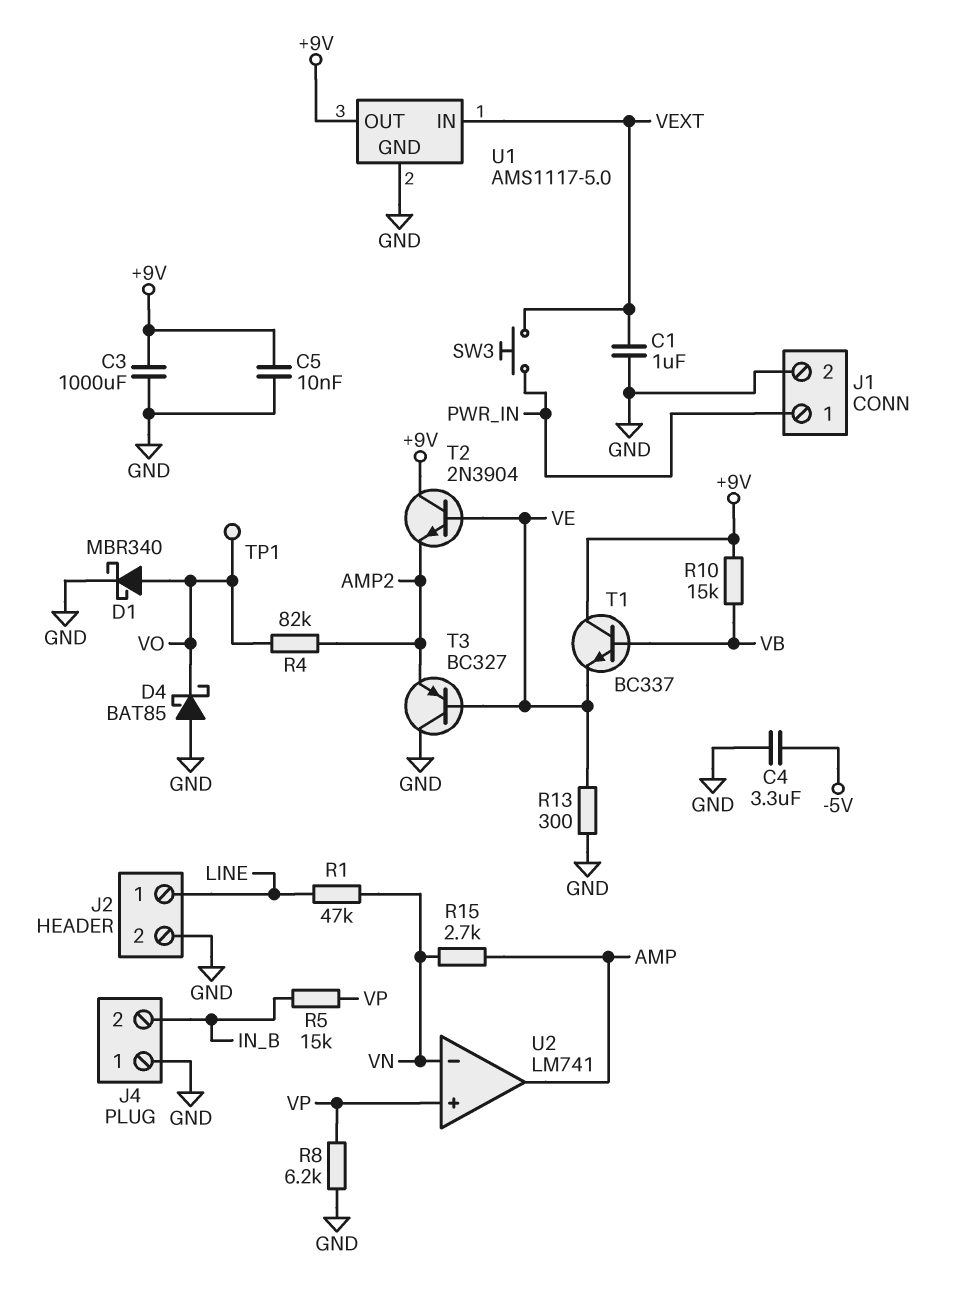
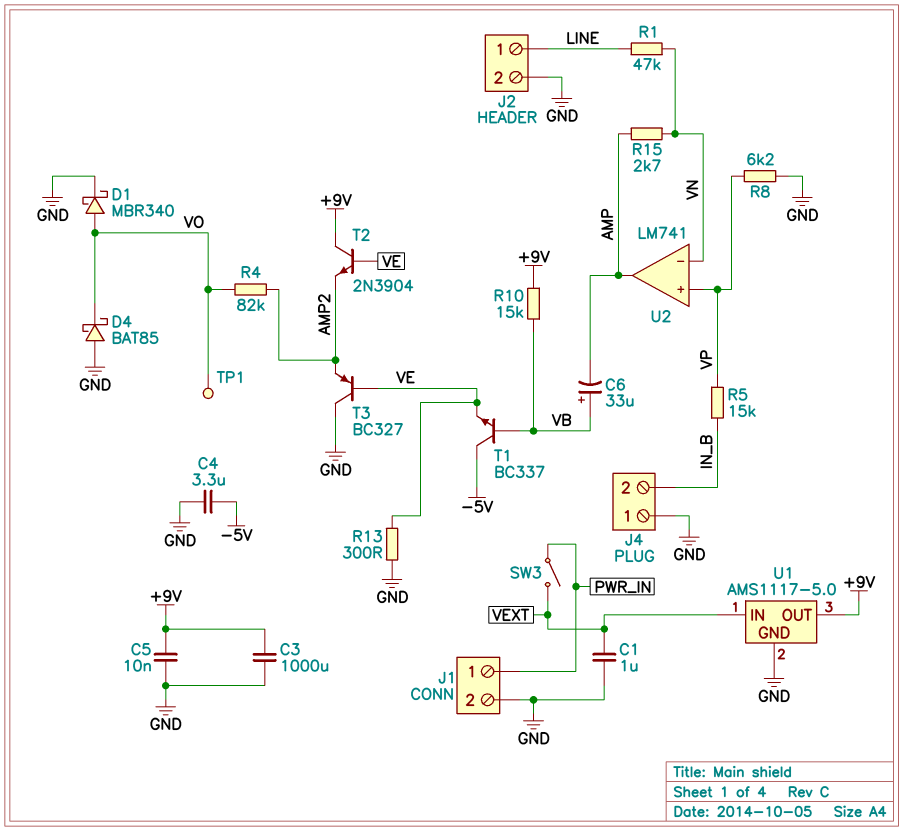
C6: none -> 33uF (plus VB, minus AMP)
SW3: button (PWR_IN, VEXT) -> switch (PWR_IN, VEXT)
T1: NPN BC337 (B VB, C +9V, E VE) -> NPN BC337 (B VB, C -5V, E VE)

